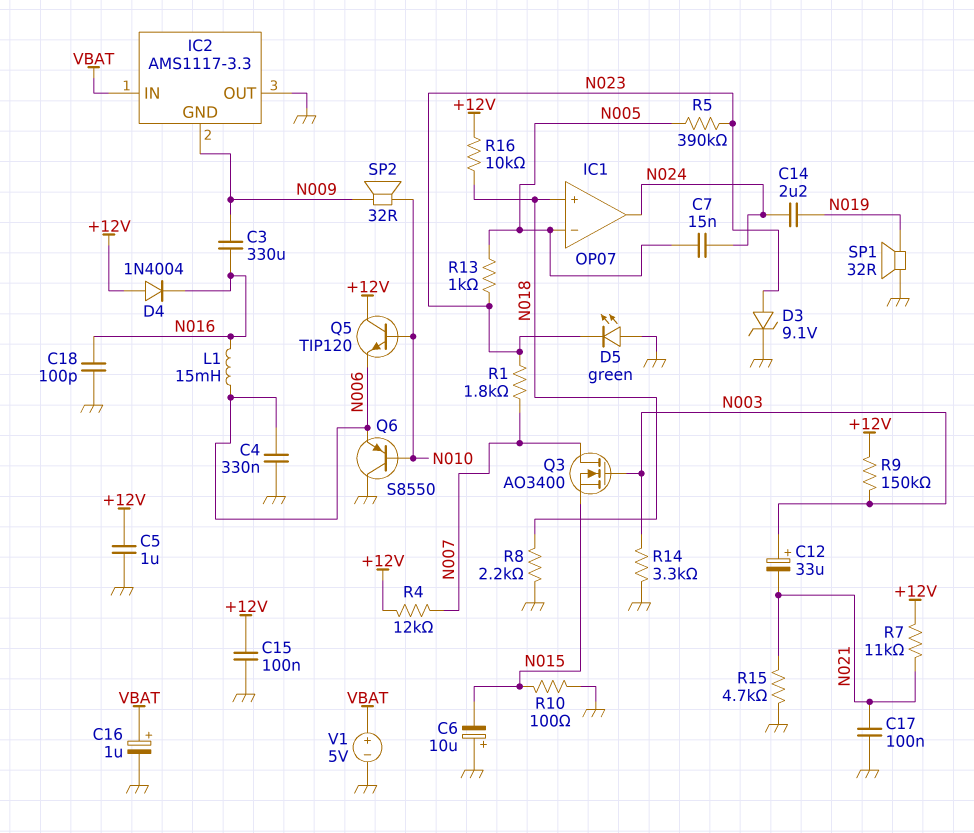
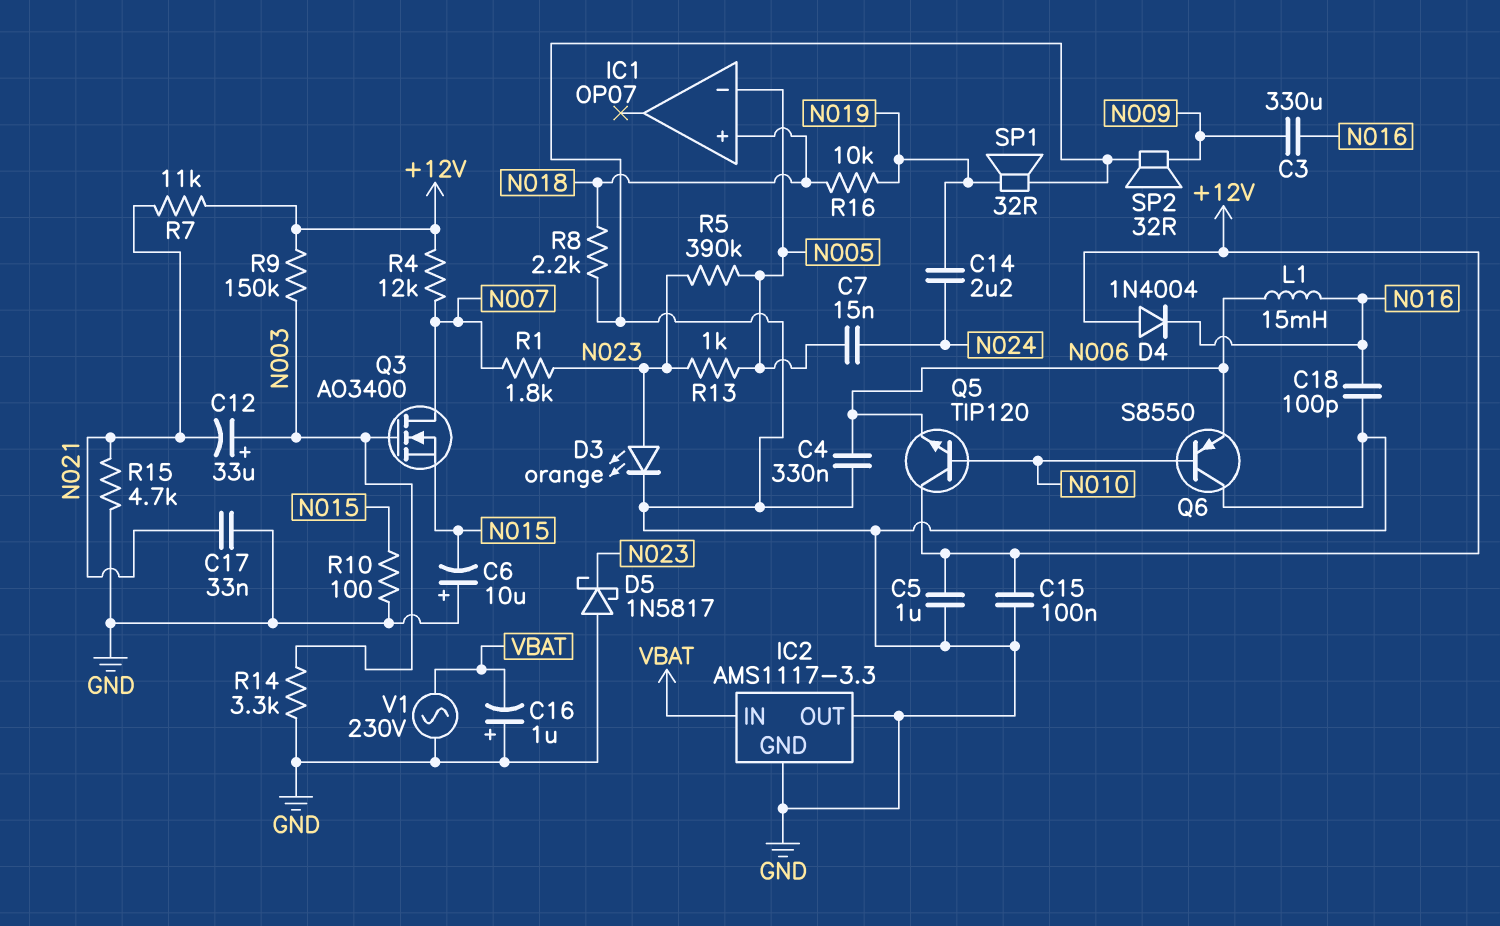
C16: 1uF (plus VBAT, minus GND) -> 1uF (plus GND, minus VBAT)
C17: 100nF (GND, N021) -> 33nF (GND, N021)
D3: zener 9.1V (A N023, K GND) -> LED orange (A N023, K GND)
D5: LED green (A GND, K N023) -> schottky 1N5817 (A GND, K N023)
IC1 pin out: N024 -> none
IC2 pin GND: N009 -> GND
R16: 10k (+12V, N018) -> 10k (N018, N019)
SP2: speaker 32R (N009, N010) -> speaker 32R (GND, N009)
V1: 5V (plus VBAT, minus GND) -> AC 230V (GND, VBAT)

